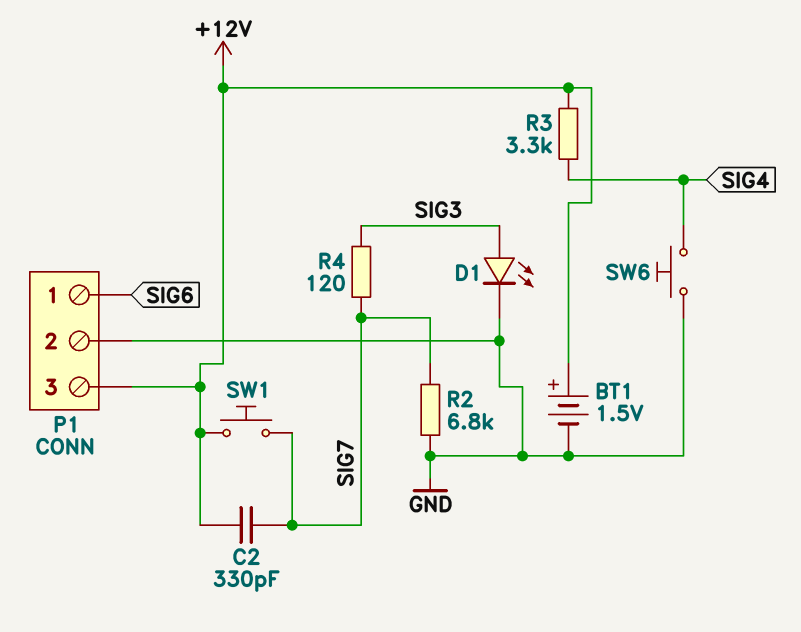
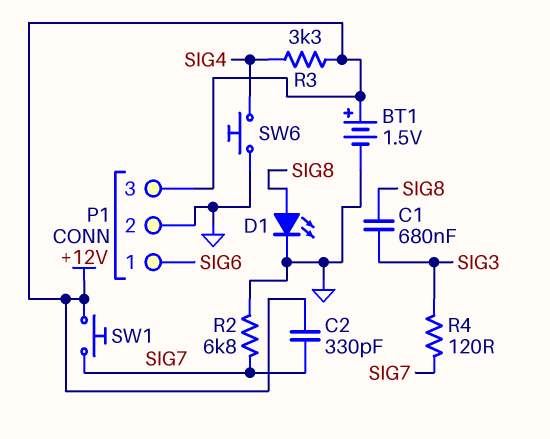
C1: none -> 680nF (SIG3, SIG8)
D1: LED (A SIG3, K GND) -> LED (A SIG8, K GND)

